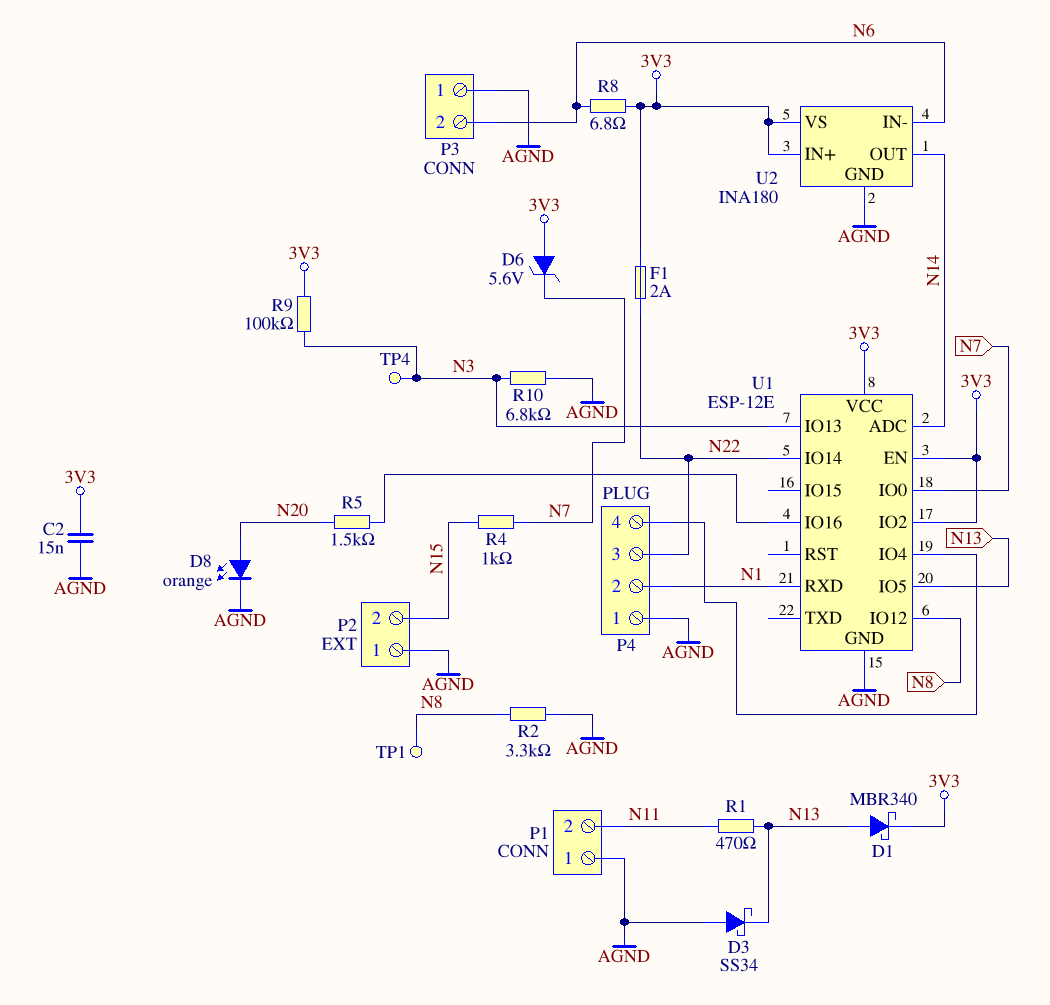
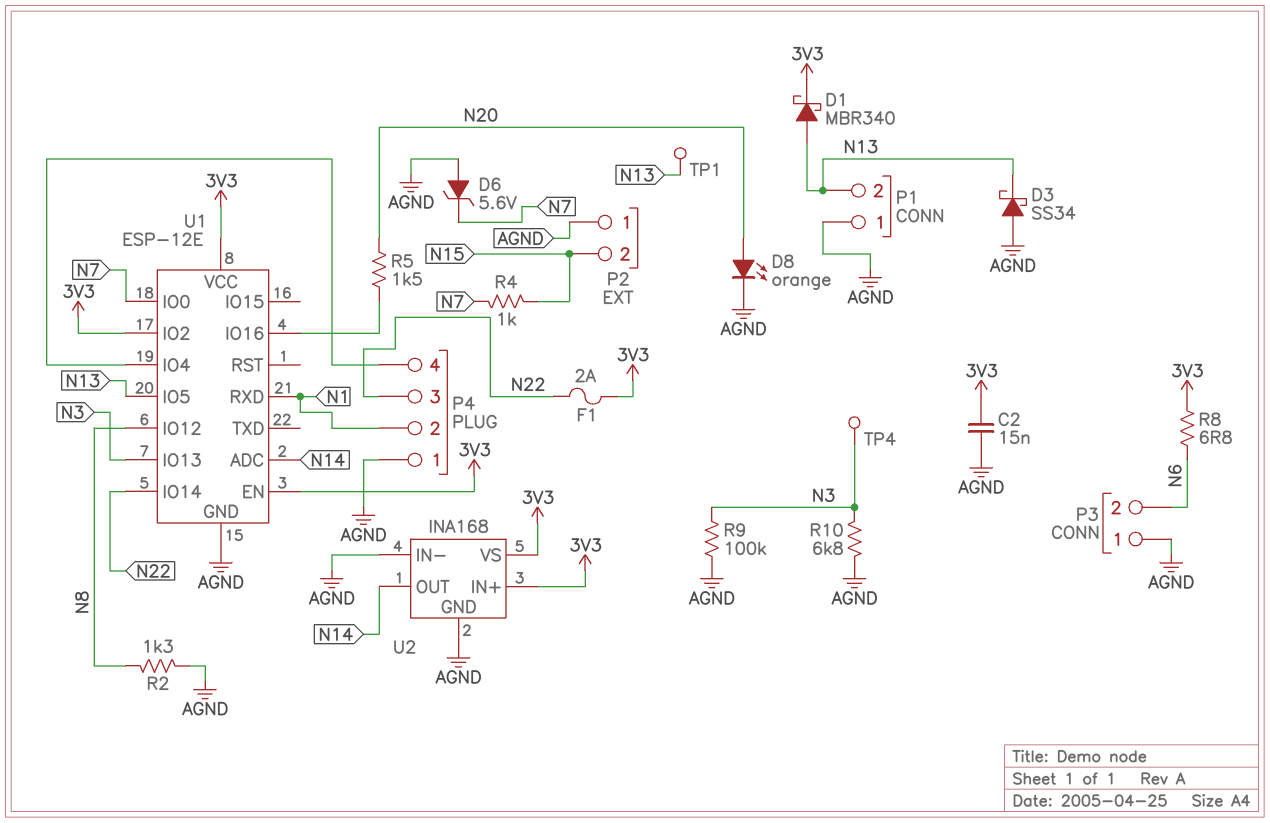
D6: zener 5.6V (A 3V3, K N7) -> zener 5.6V (A AGND, K N7)
P1 pin 2: N11 -> N13
R1: 470 (N11, N13) -> none
R2: 3.3k (AGND, N8) -> 1.3k (AGND, N8)
R9: 100k (3V3, N3) -> 100k (AGND, N3)
TP1: test point (N8) -> test point (N13)
U2: INA180 -> INA168
U2 pin IN-: N6 -> AGND

